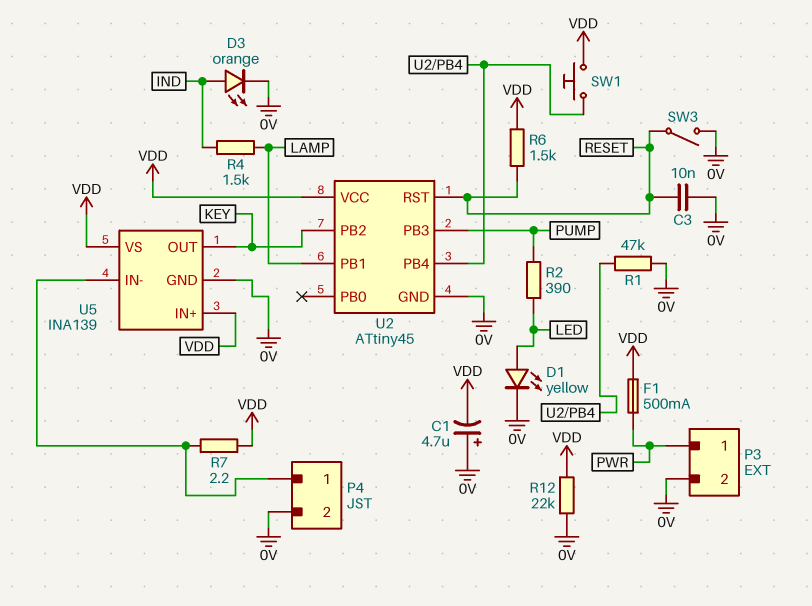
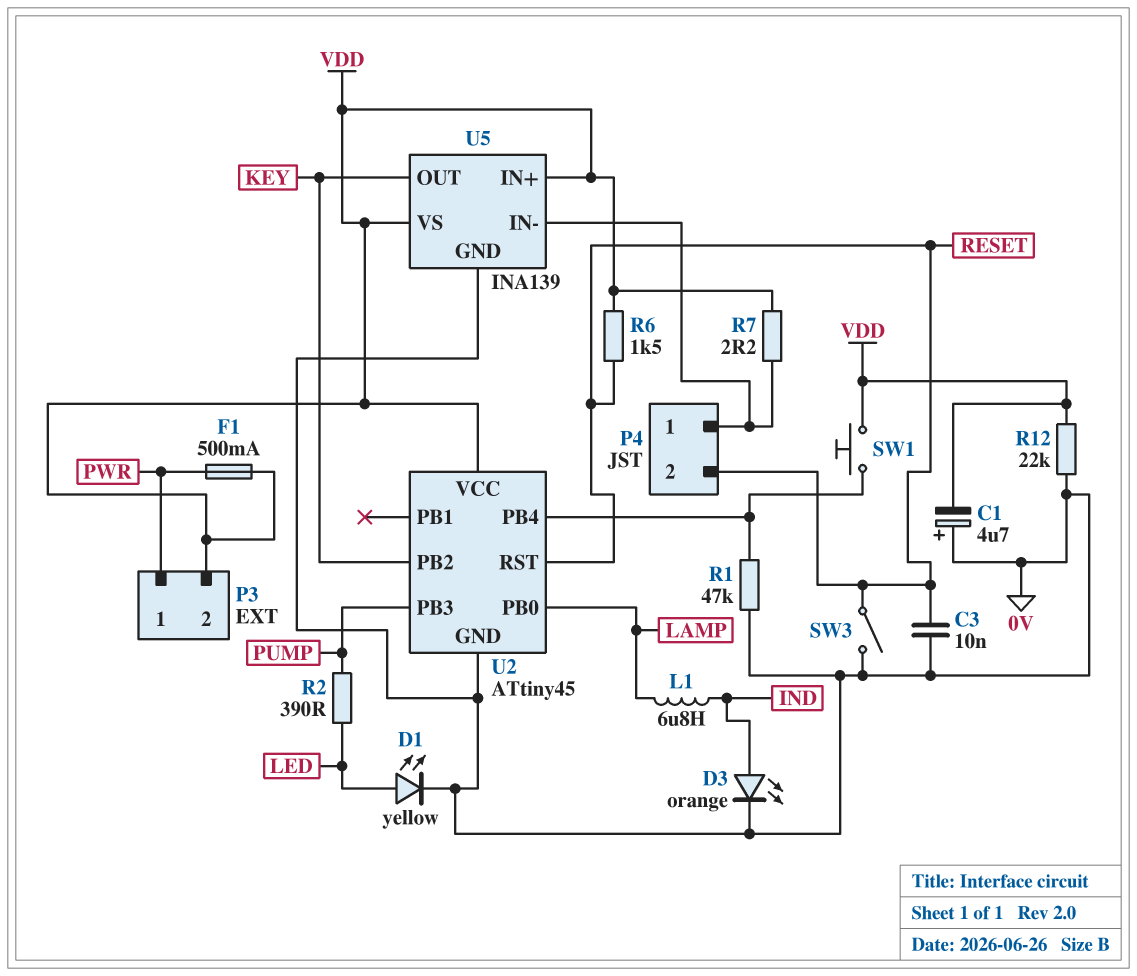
L1: none -> 6.8uH (IND, LAMP)
P3 pin 2: 0V -> VDD
P4 pin 2: 0V -> RESET
R4: 1.5k (IND, LAMP) -> none
U2 pin PB0: none -> LAMP
U2 pin PB1: LAMP -> none

